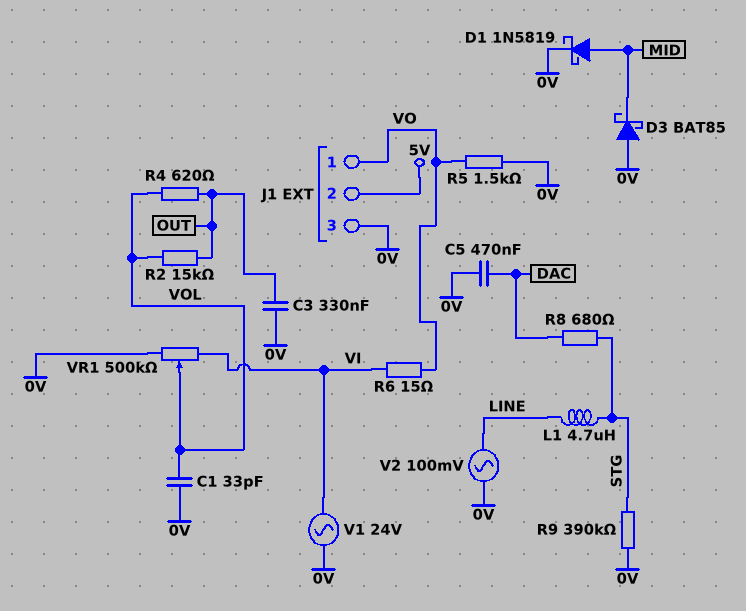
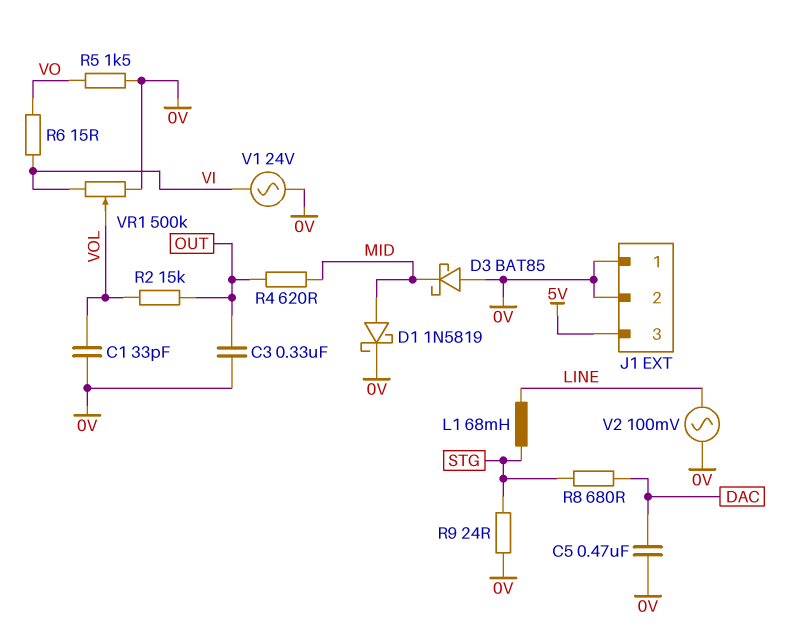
J1 pin 1: VO -> 0V
J1 pin 2: 5V -> 0V
J1 pin 3: 0V -> 5V
L1: 4.7uH (LINE, STG) -> 68mH (LINE, STG)
R4: 620 (OUT, VOL) -> 620 (MID, OUT)
R9: 390k (0V, STG) -> 24 (0V, STG)

